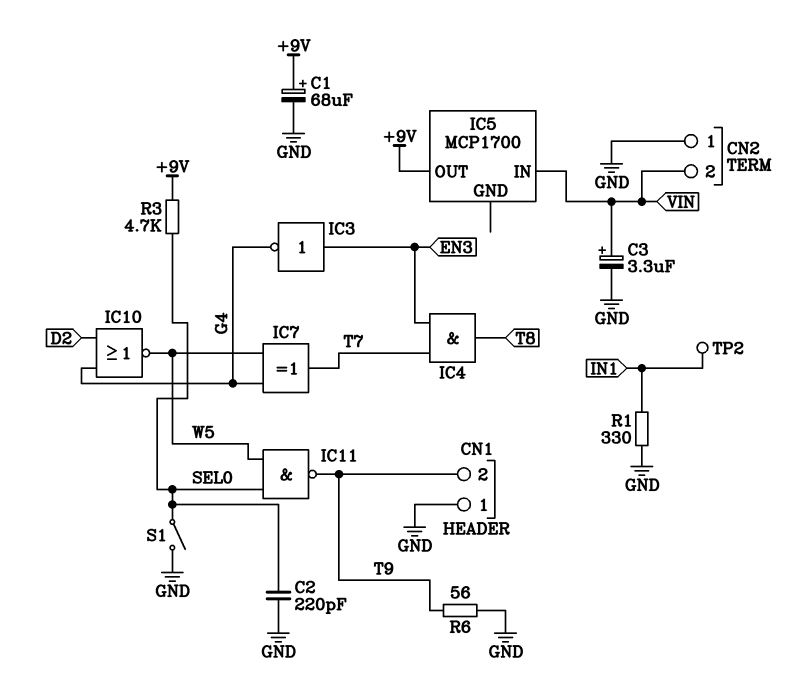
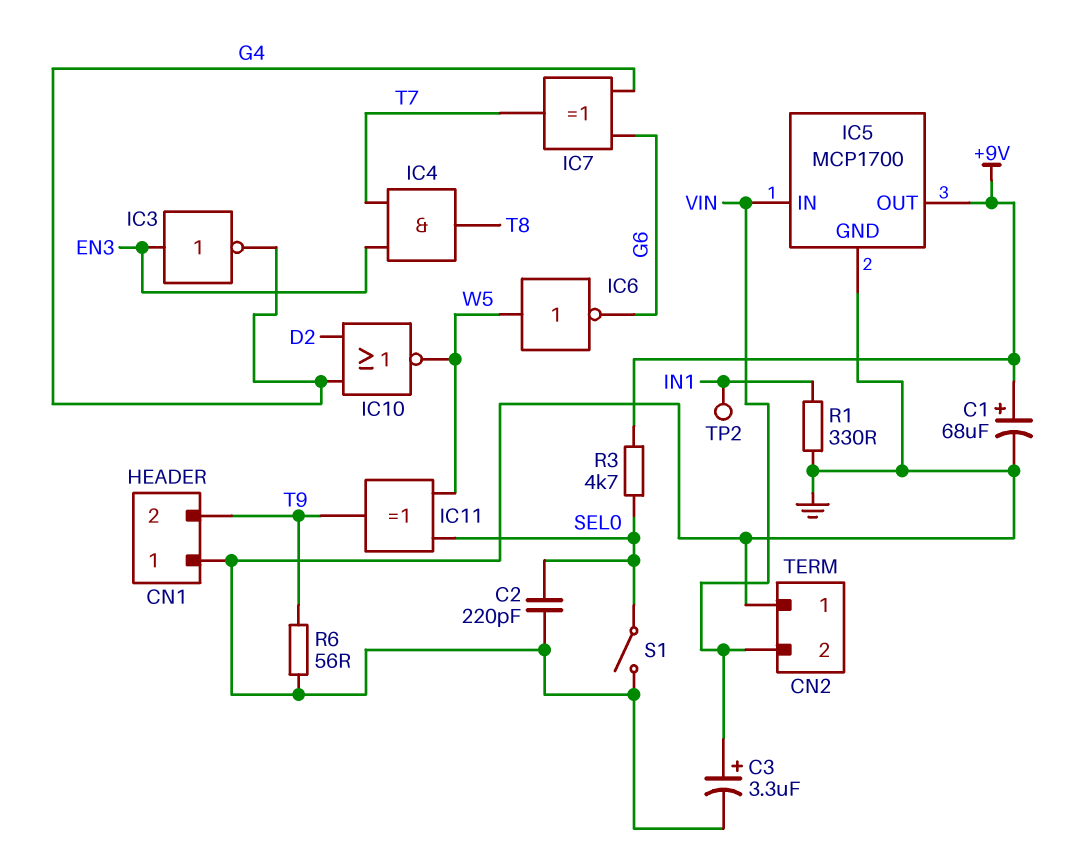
IC5 pin GND: none -> GND
IC6: none -> NOT (in W5, out G6)
IC7: XOR (in G4, in W5, out T7) -> XOR (in G4, in G6, out T7)
IC11: NAND (in SEL0, in W5, out T9) -> XOR (in SEL0, in W5, out T9)

